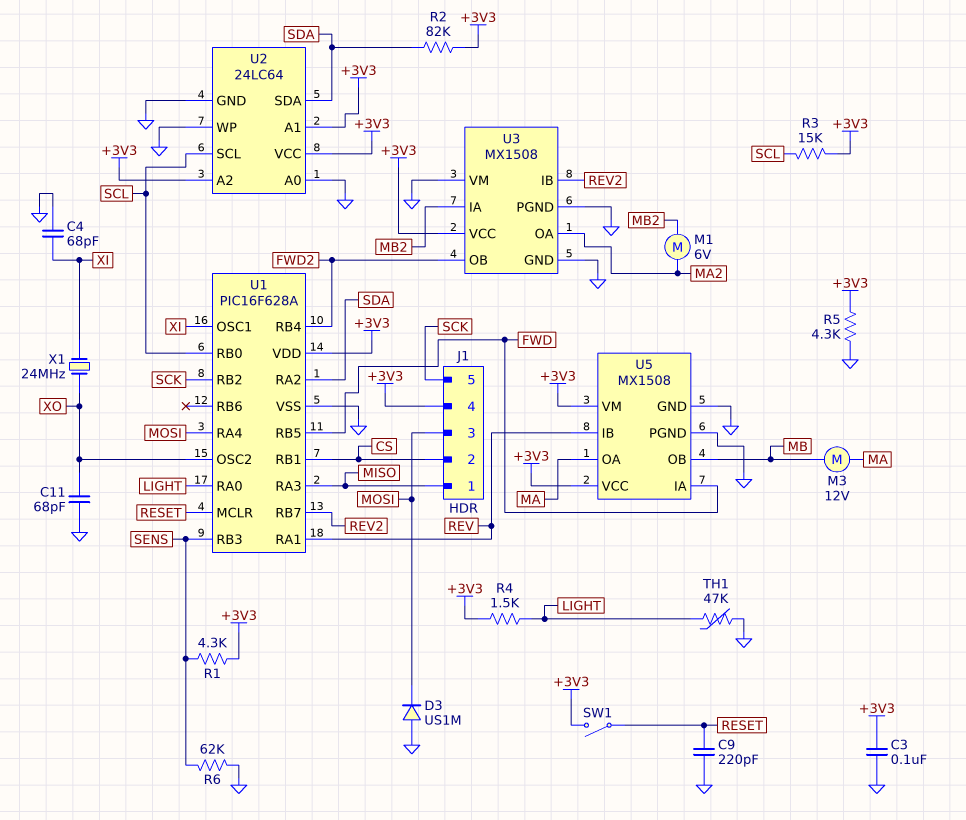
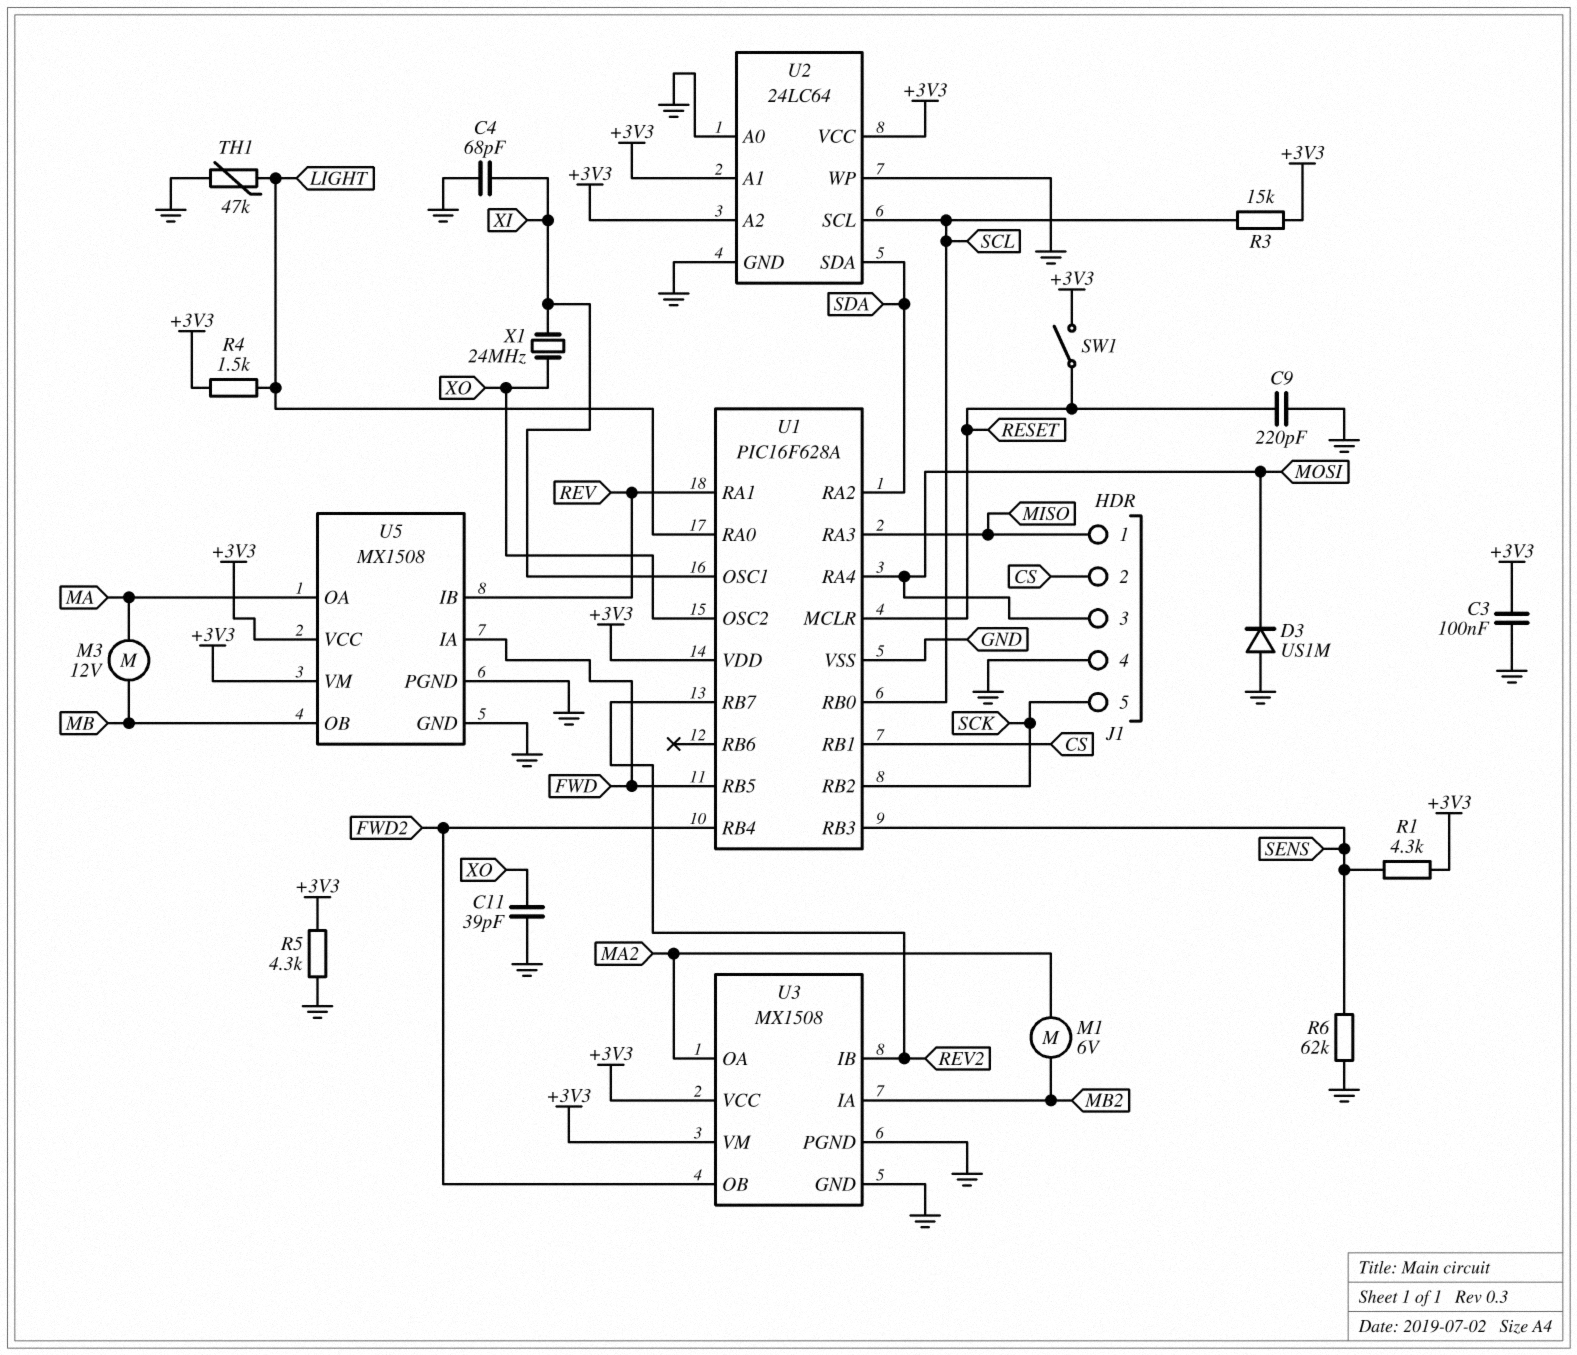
C11: 68pF (GND, XO) -> 39pF (GND, XO)
J1 pin 4: +3V3 -> GND
R2: 82k (+3V3, SDA) -> none
U3 pin VM: GND -> +3V3

